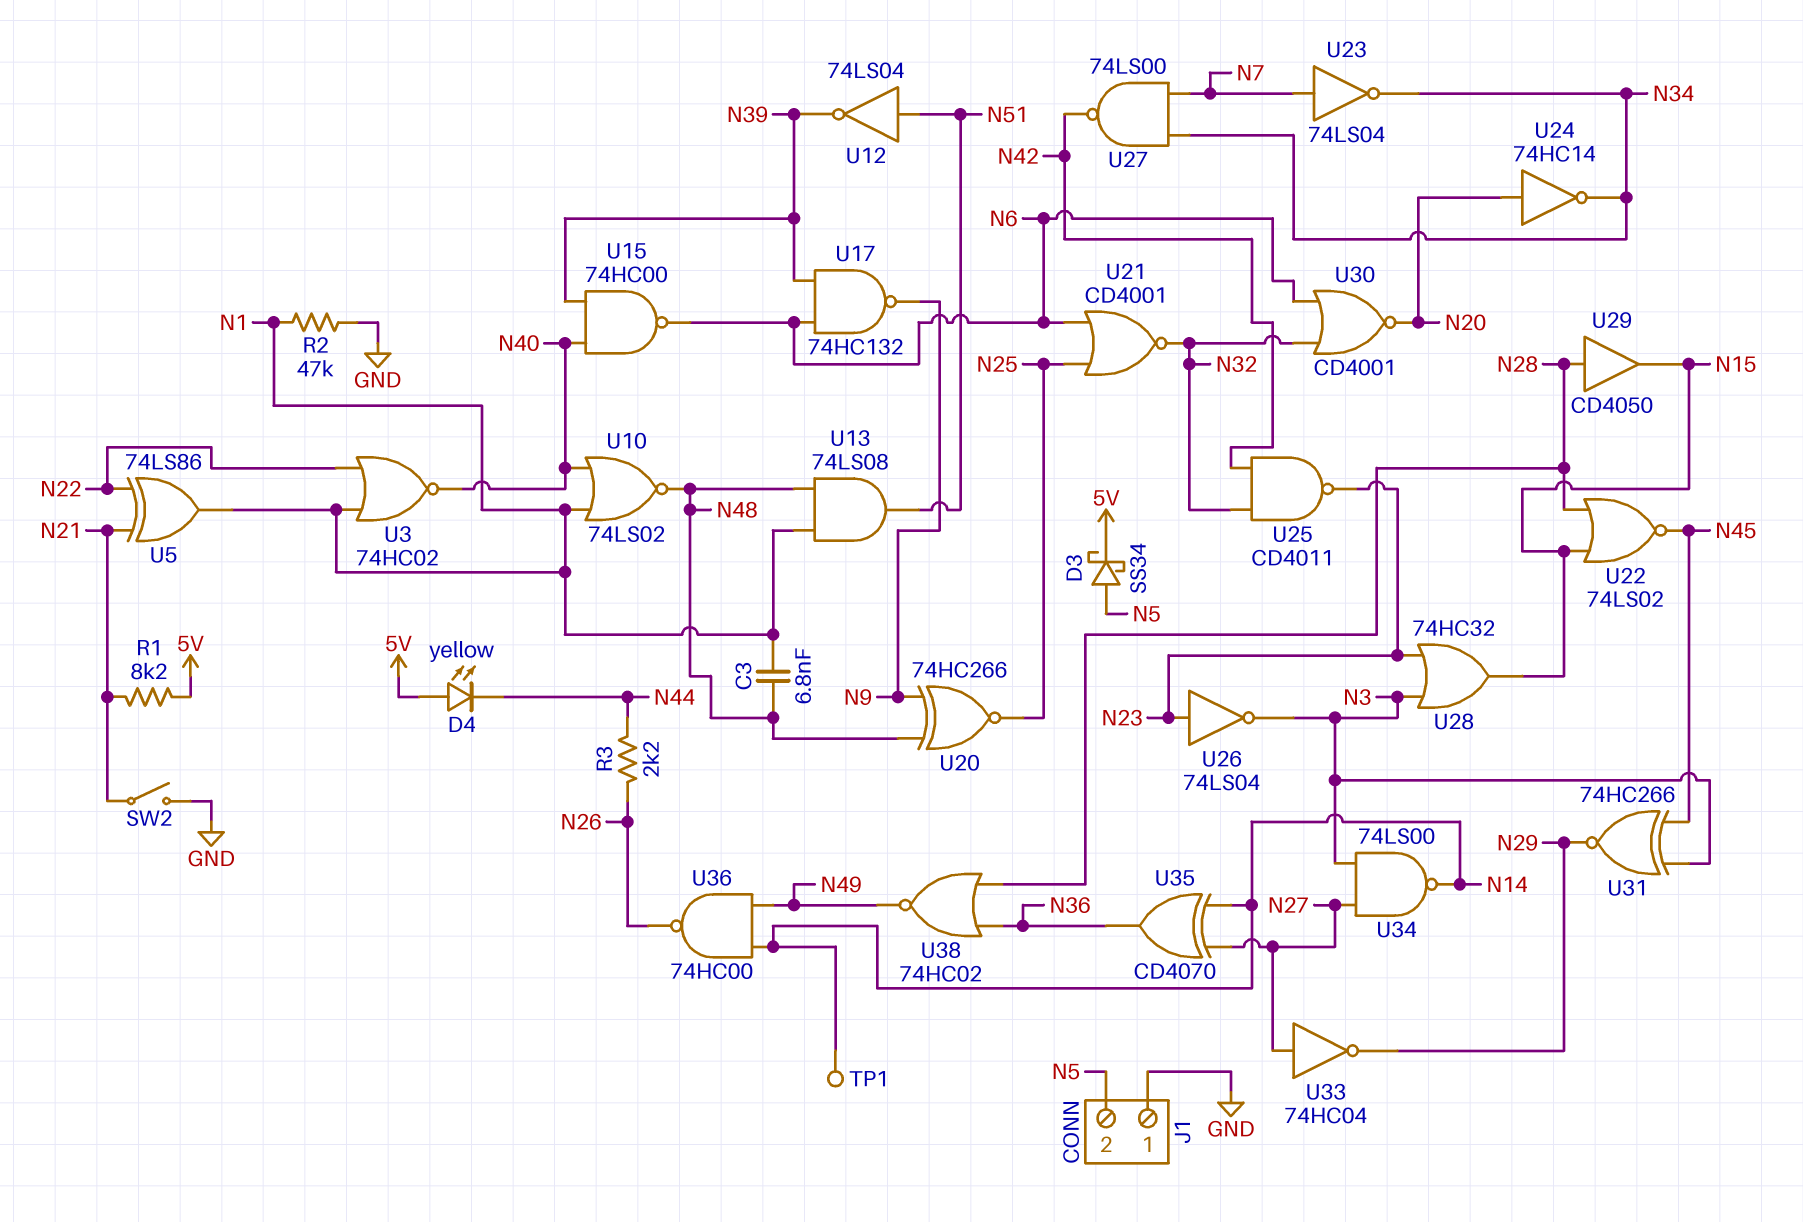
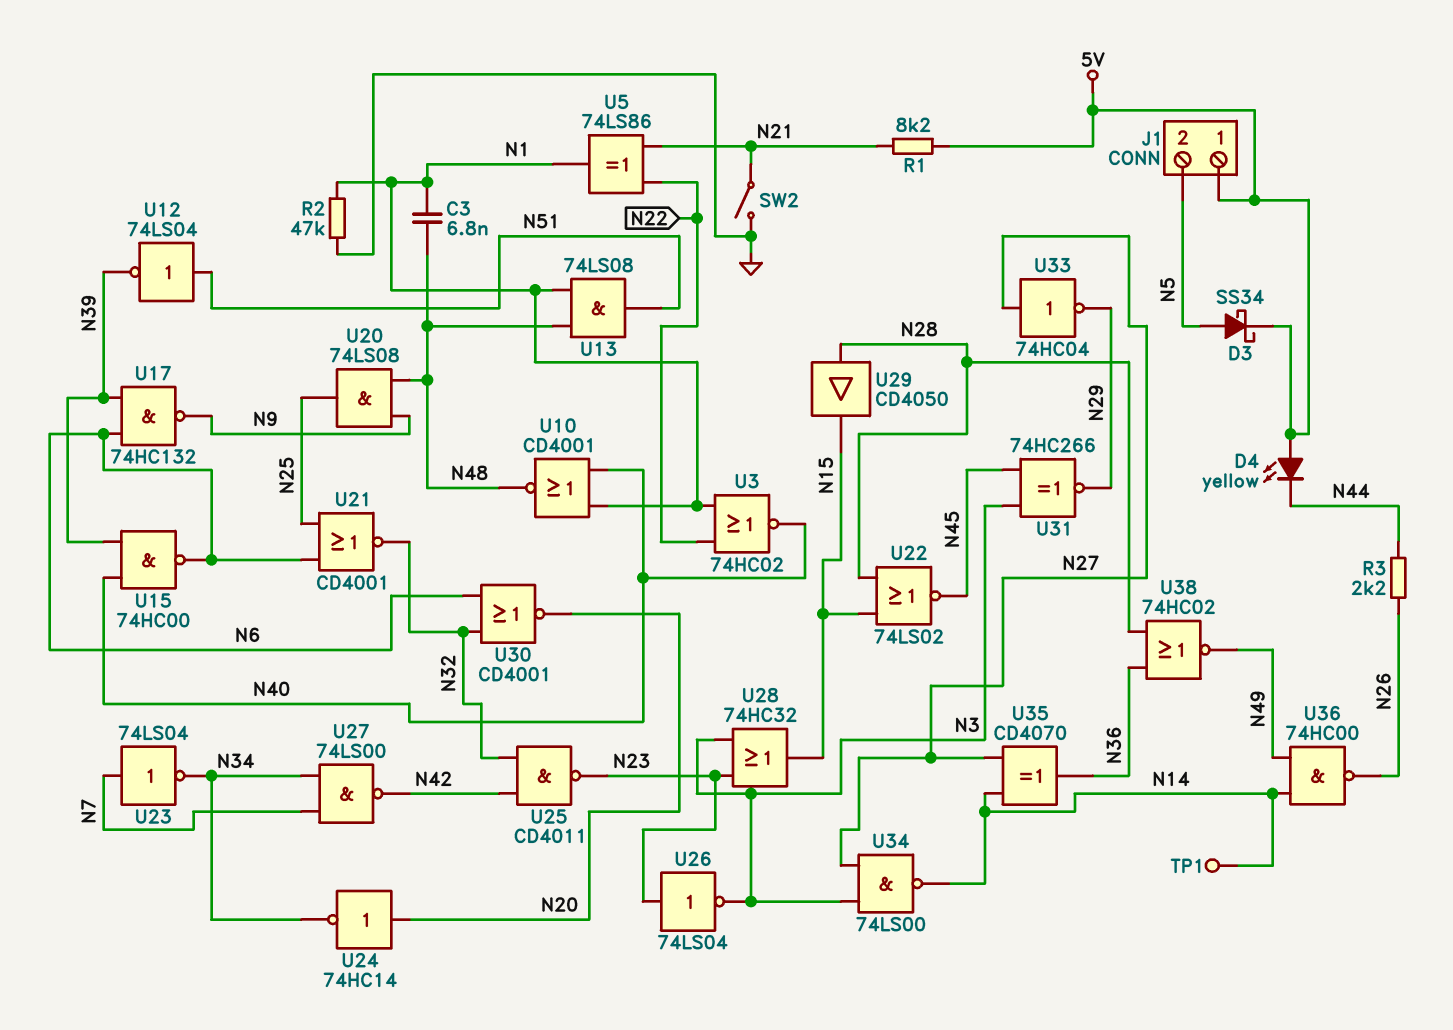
J1 pin 1: GND -> 5V
U10: NOR 74LS02 (in N1, in N40, out N48) -> NOR CD4001 (in N1, in N40, out N48)
U20: XNOR 74HC266 (in N9, in N48, out N25) -> AND 74LS08 (in N9, in N48, out N25)

